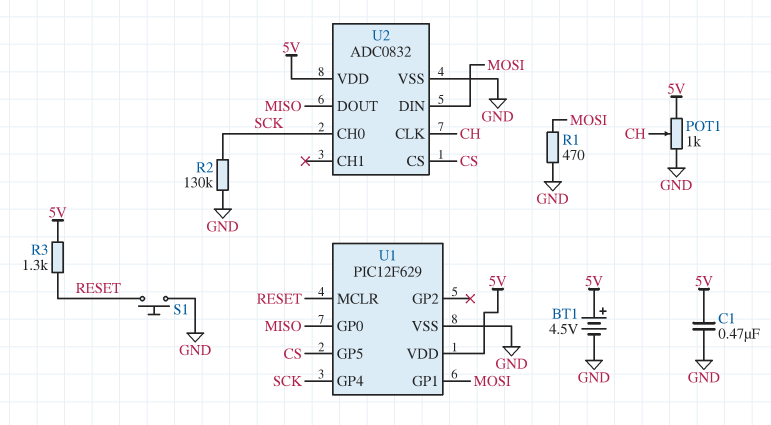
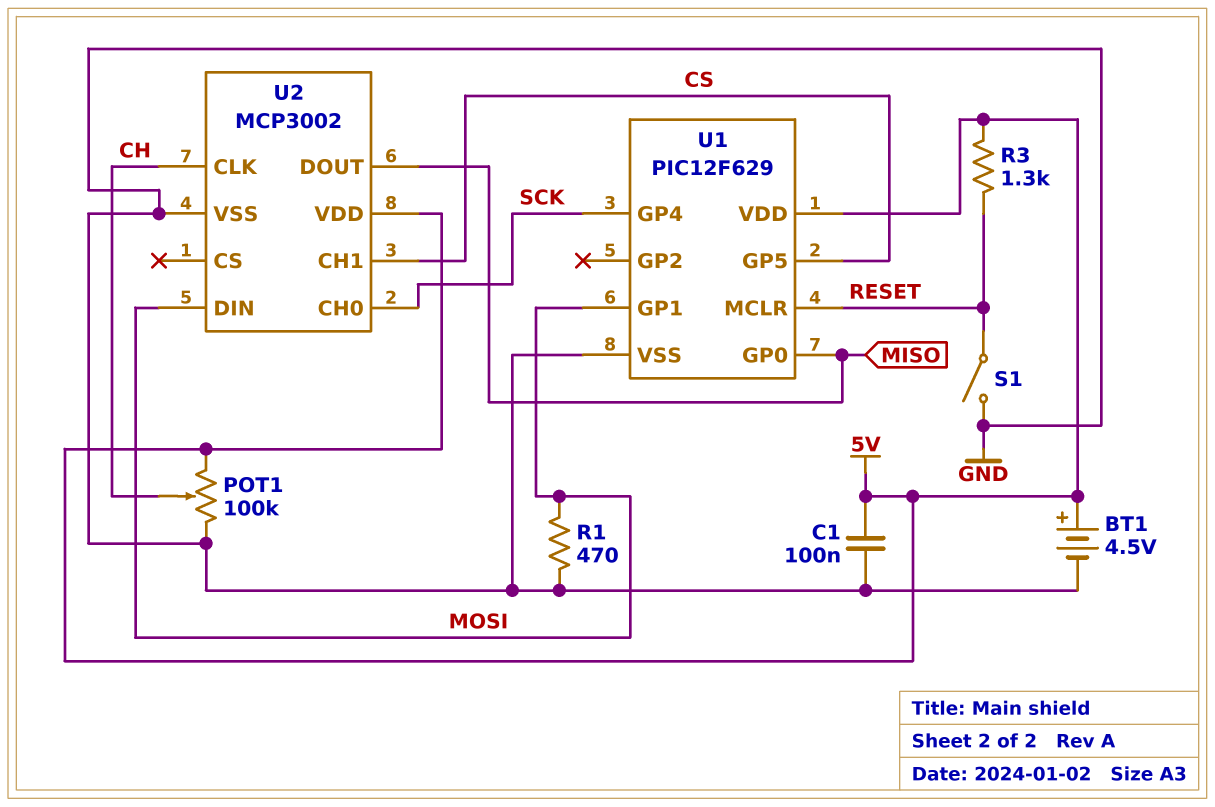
C1: 470nF (5V, GND) -> 100nF (5V, GND)
POT1: 1k (5V, GND, wiper CH) -> 100k (5V, GND, wiper CH)
R2: 130k (GND, SCK) -> none
S1: button (GND, RESET) -> switch (GND, RESET)
U2: ADC0832 -> MCP3002
U2 pin CH1: none -> CS
U2 pin CS: CS -> none

